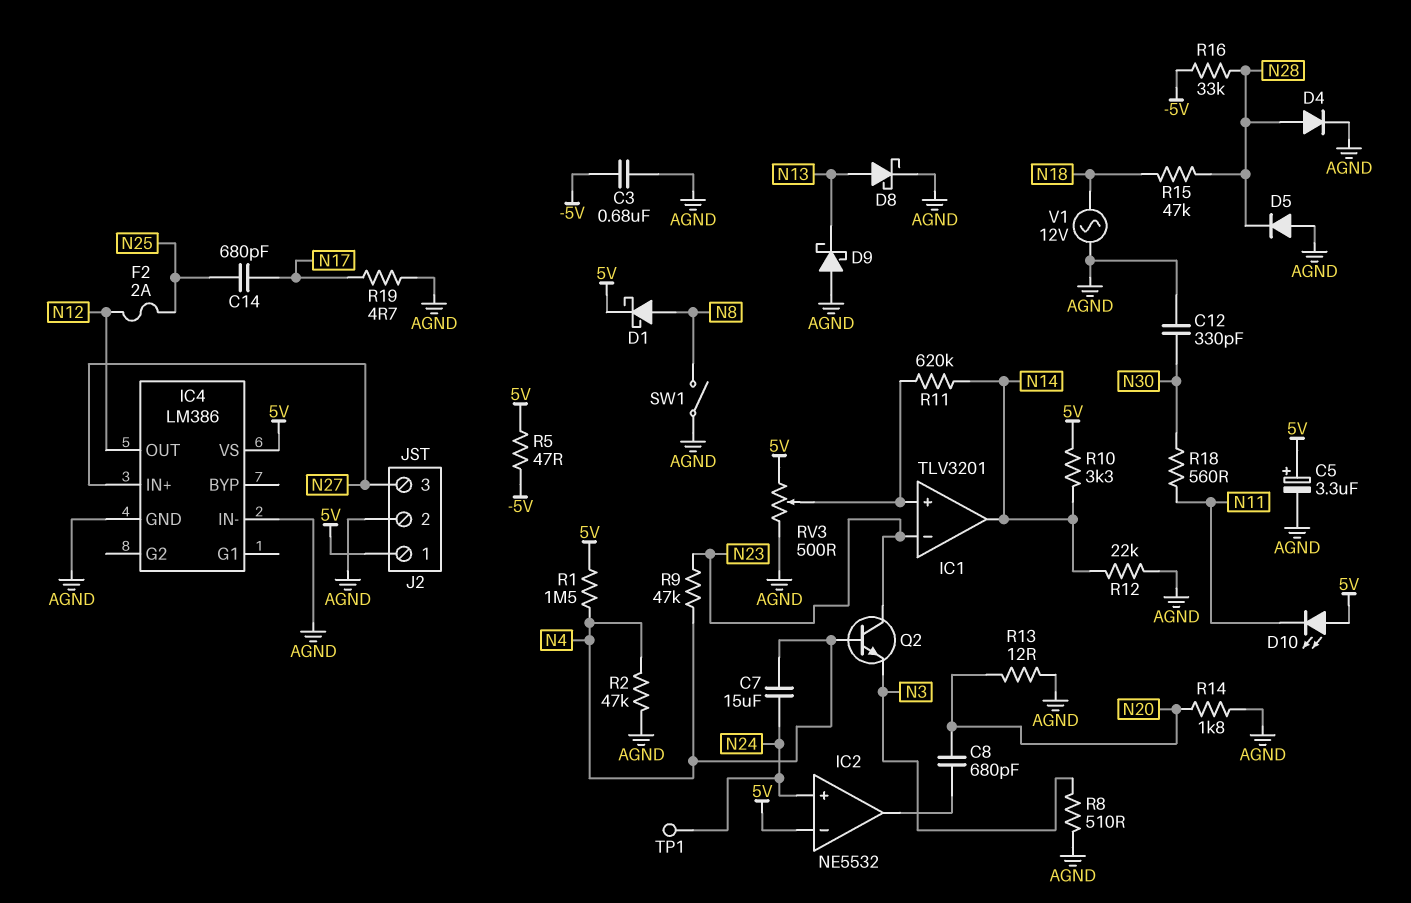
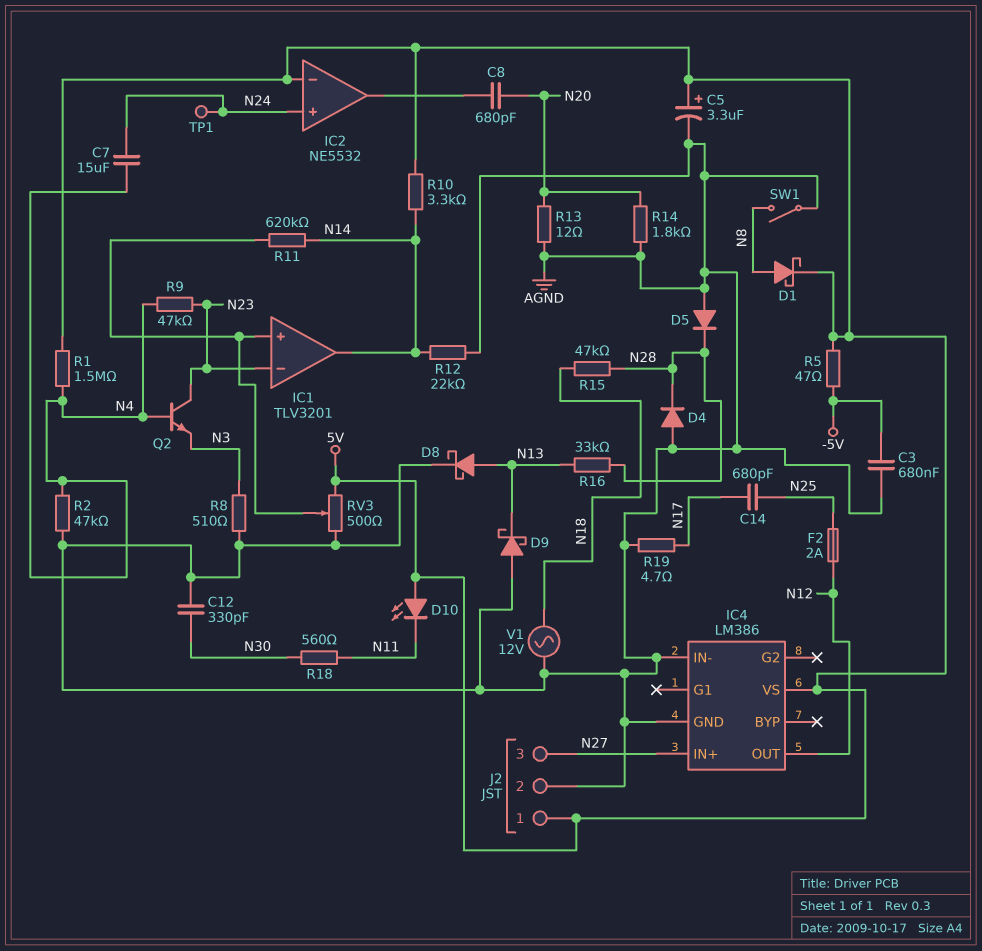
D4: diode (A N28, K AGND) -> diode (A AGND, K N28)
R16: 33k (-5V, N28) -> 33k (N13, N28)

